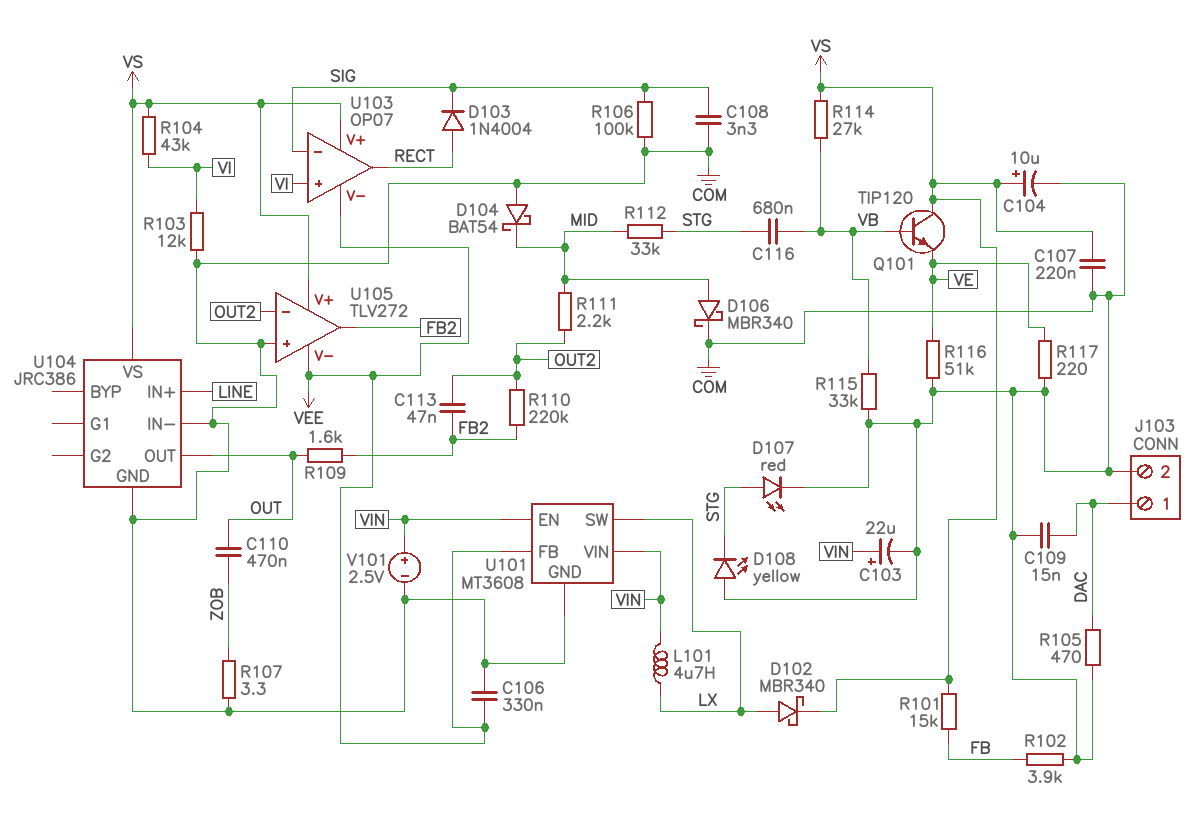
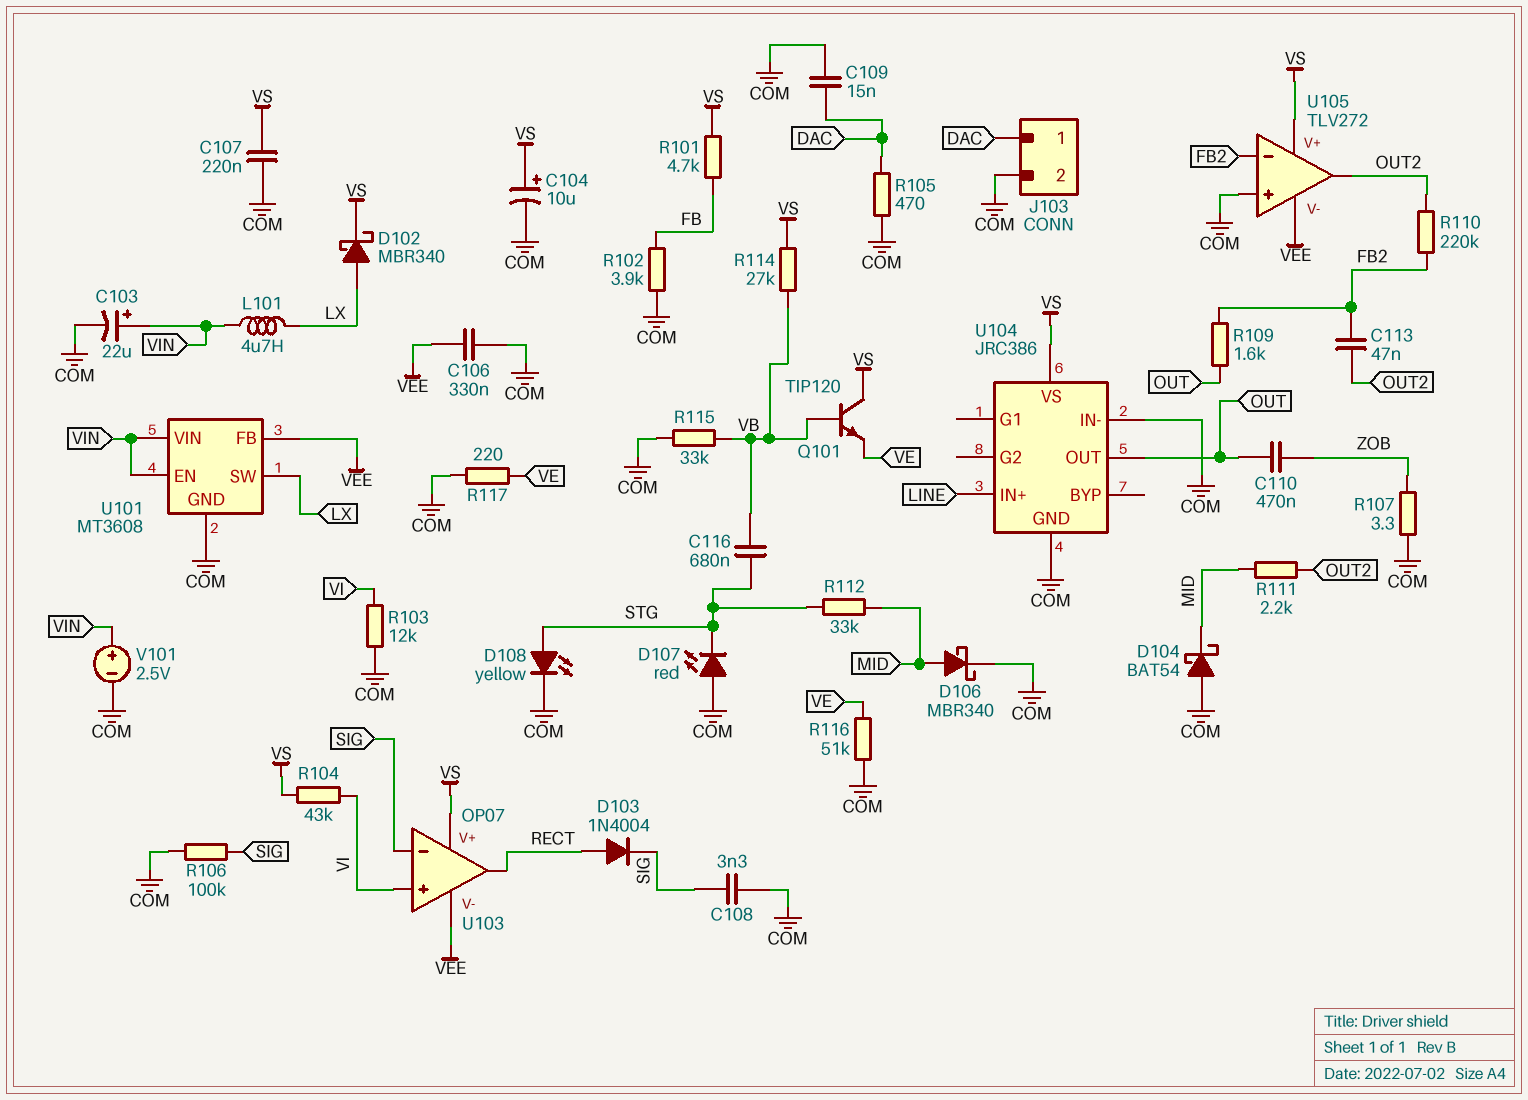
D107: LED red (A STG, K COM) -> LED red (A COM, K STG)
D108: LED yellow (A COM, K STG) -> LED yellow (A STG, K COM)
R101: 15k (FB, VS) -> 4.7k (FB, VS)
U105 pin in-: OUT2 -> FB2
U105 pin out: FB2 -> OUT2

